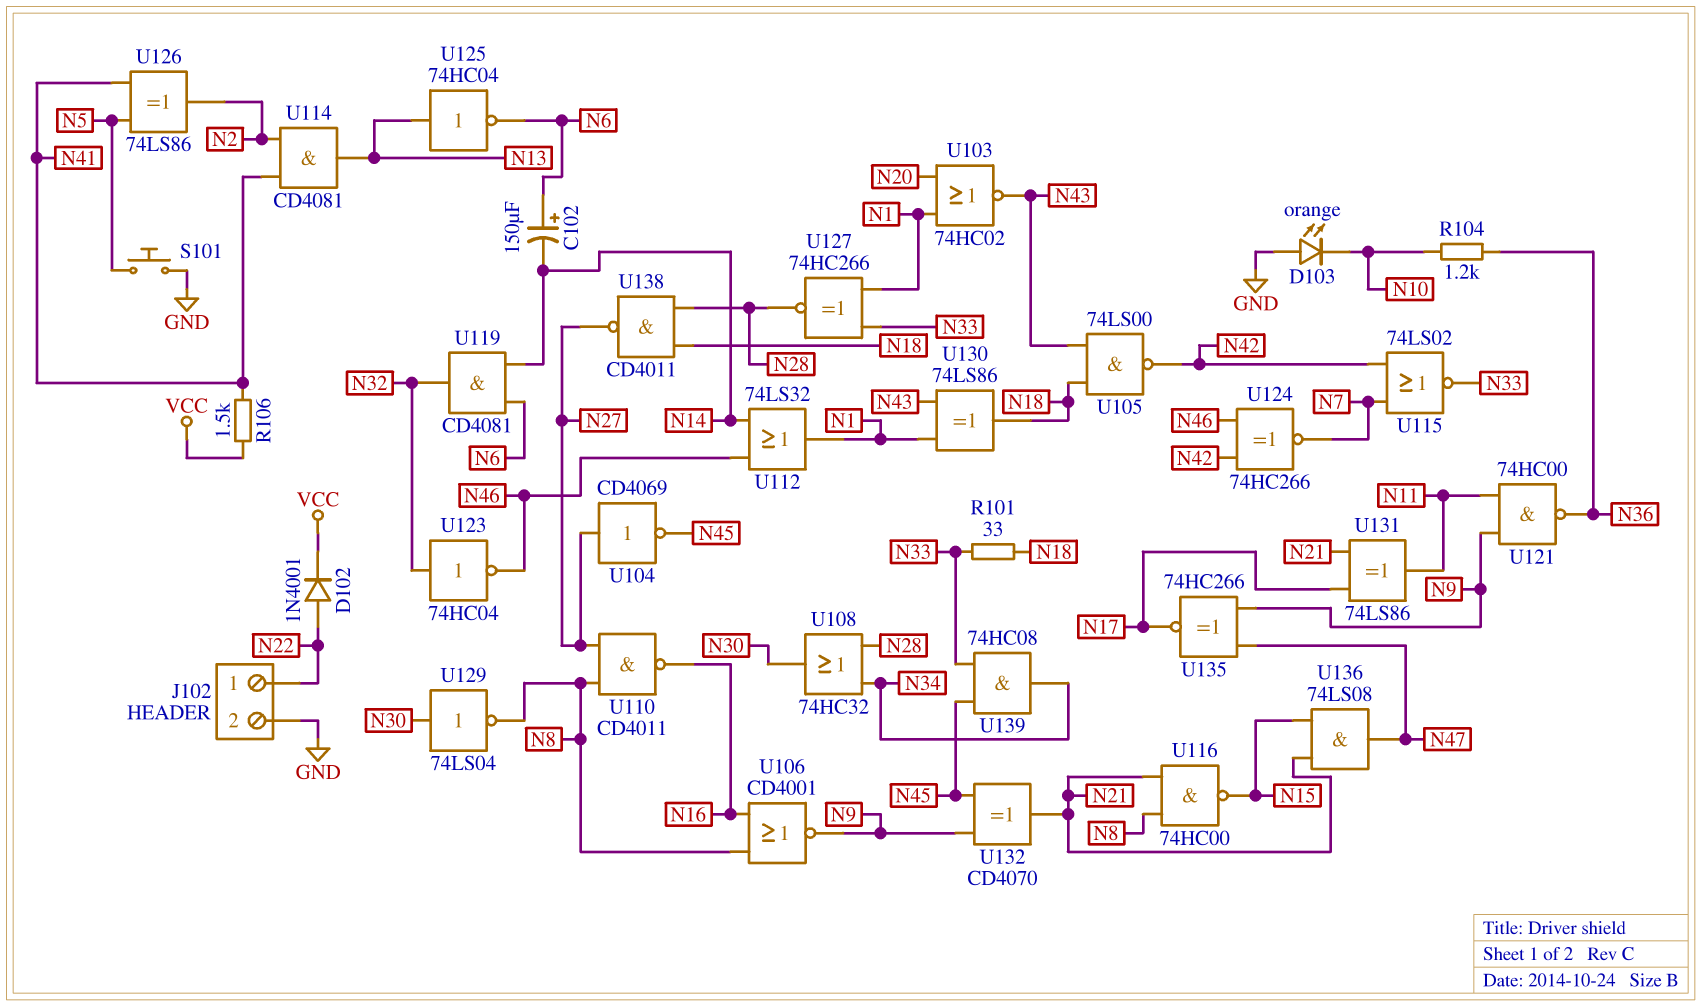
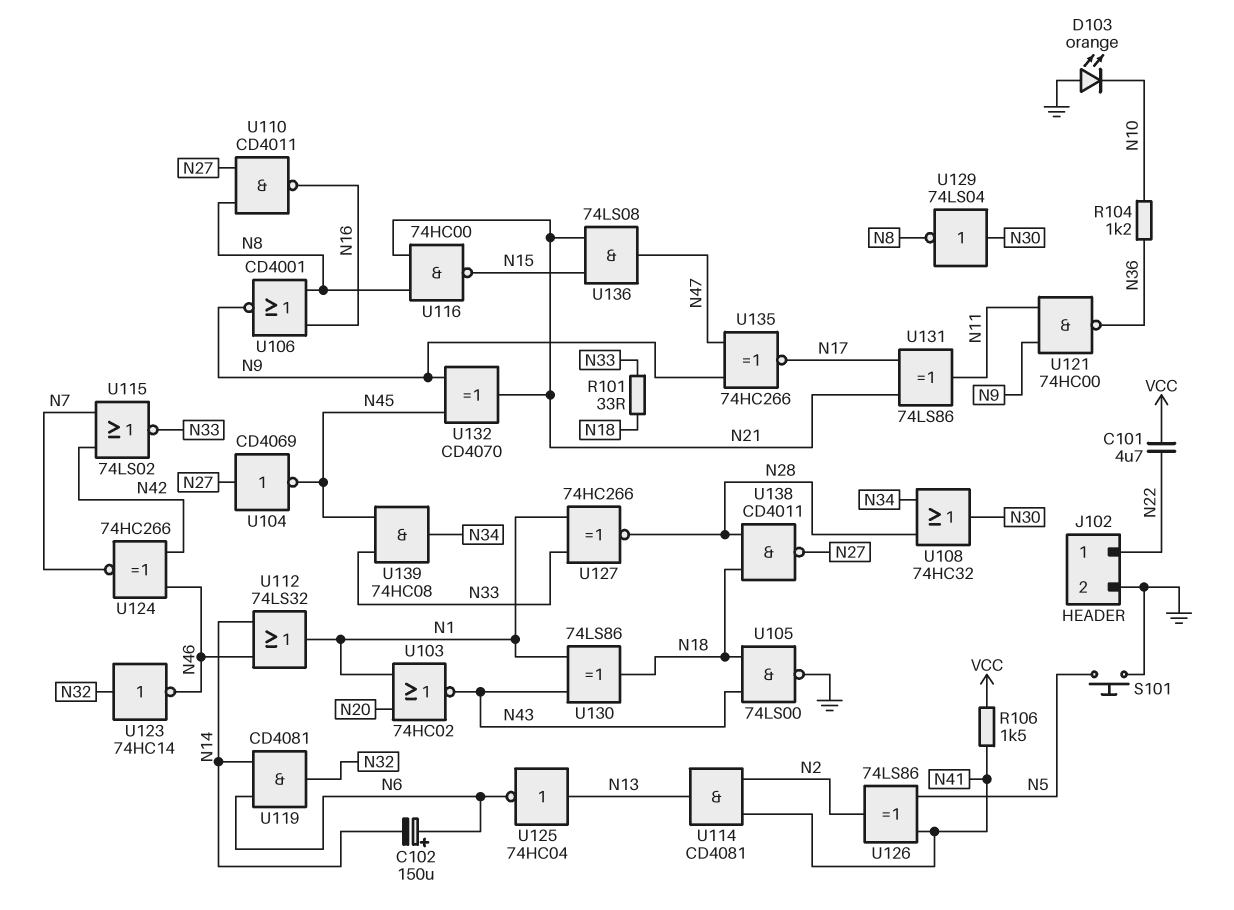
C101: none -> 4.7uF (N22, VCC)
D102: diode 1N4001 (A N22, K VCC) -> none
U105: NAND 74LS00 (in N18, in N43, out N42) -> NAND 74LS00 (in N18, in N43, out GND)
U123: NOT 74HC04 (in N32, out N46) -> NOT 74HC14 (in N32, out N46)

